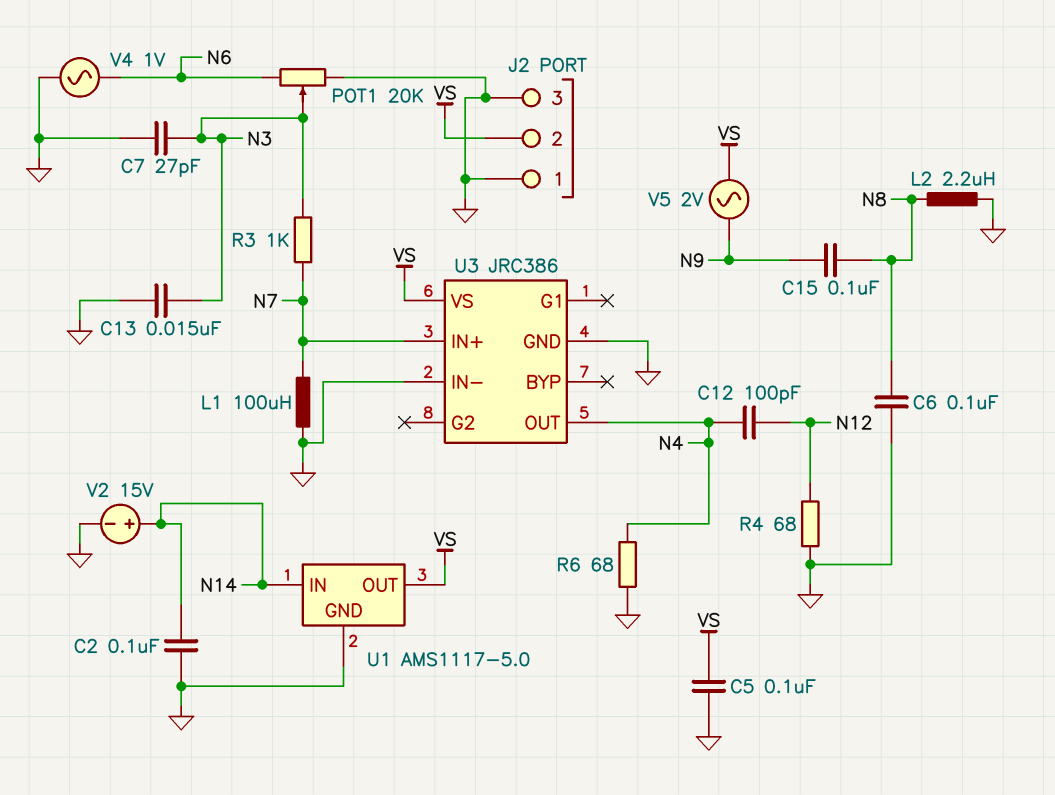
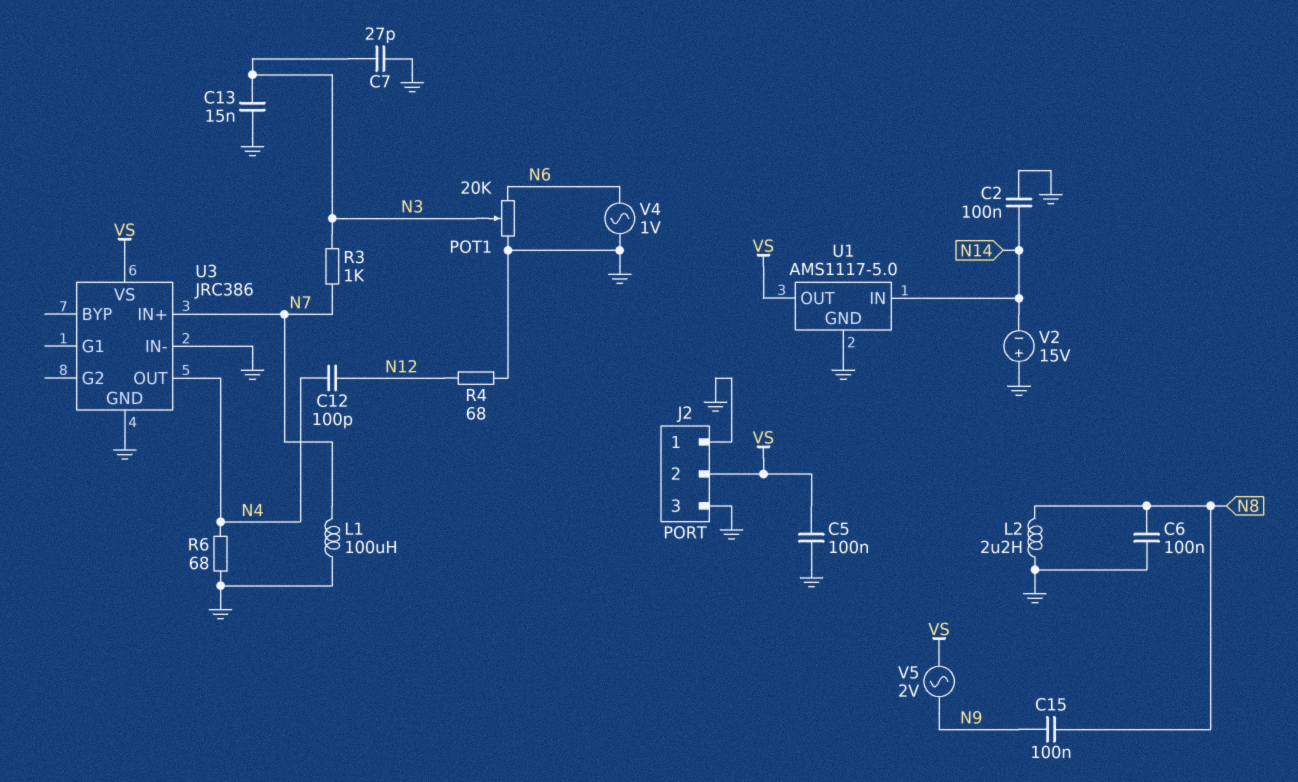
V2: 15V (plus N14, minus GND) -> 15V (plus GND, minus N14)

